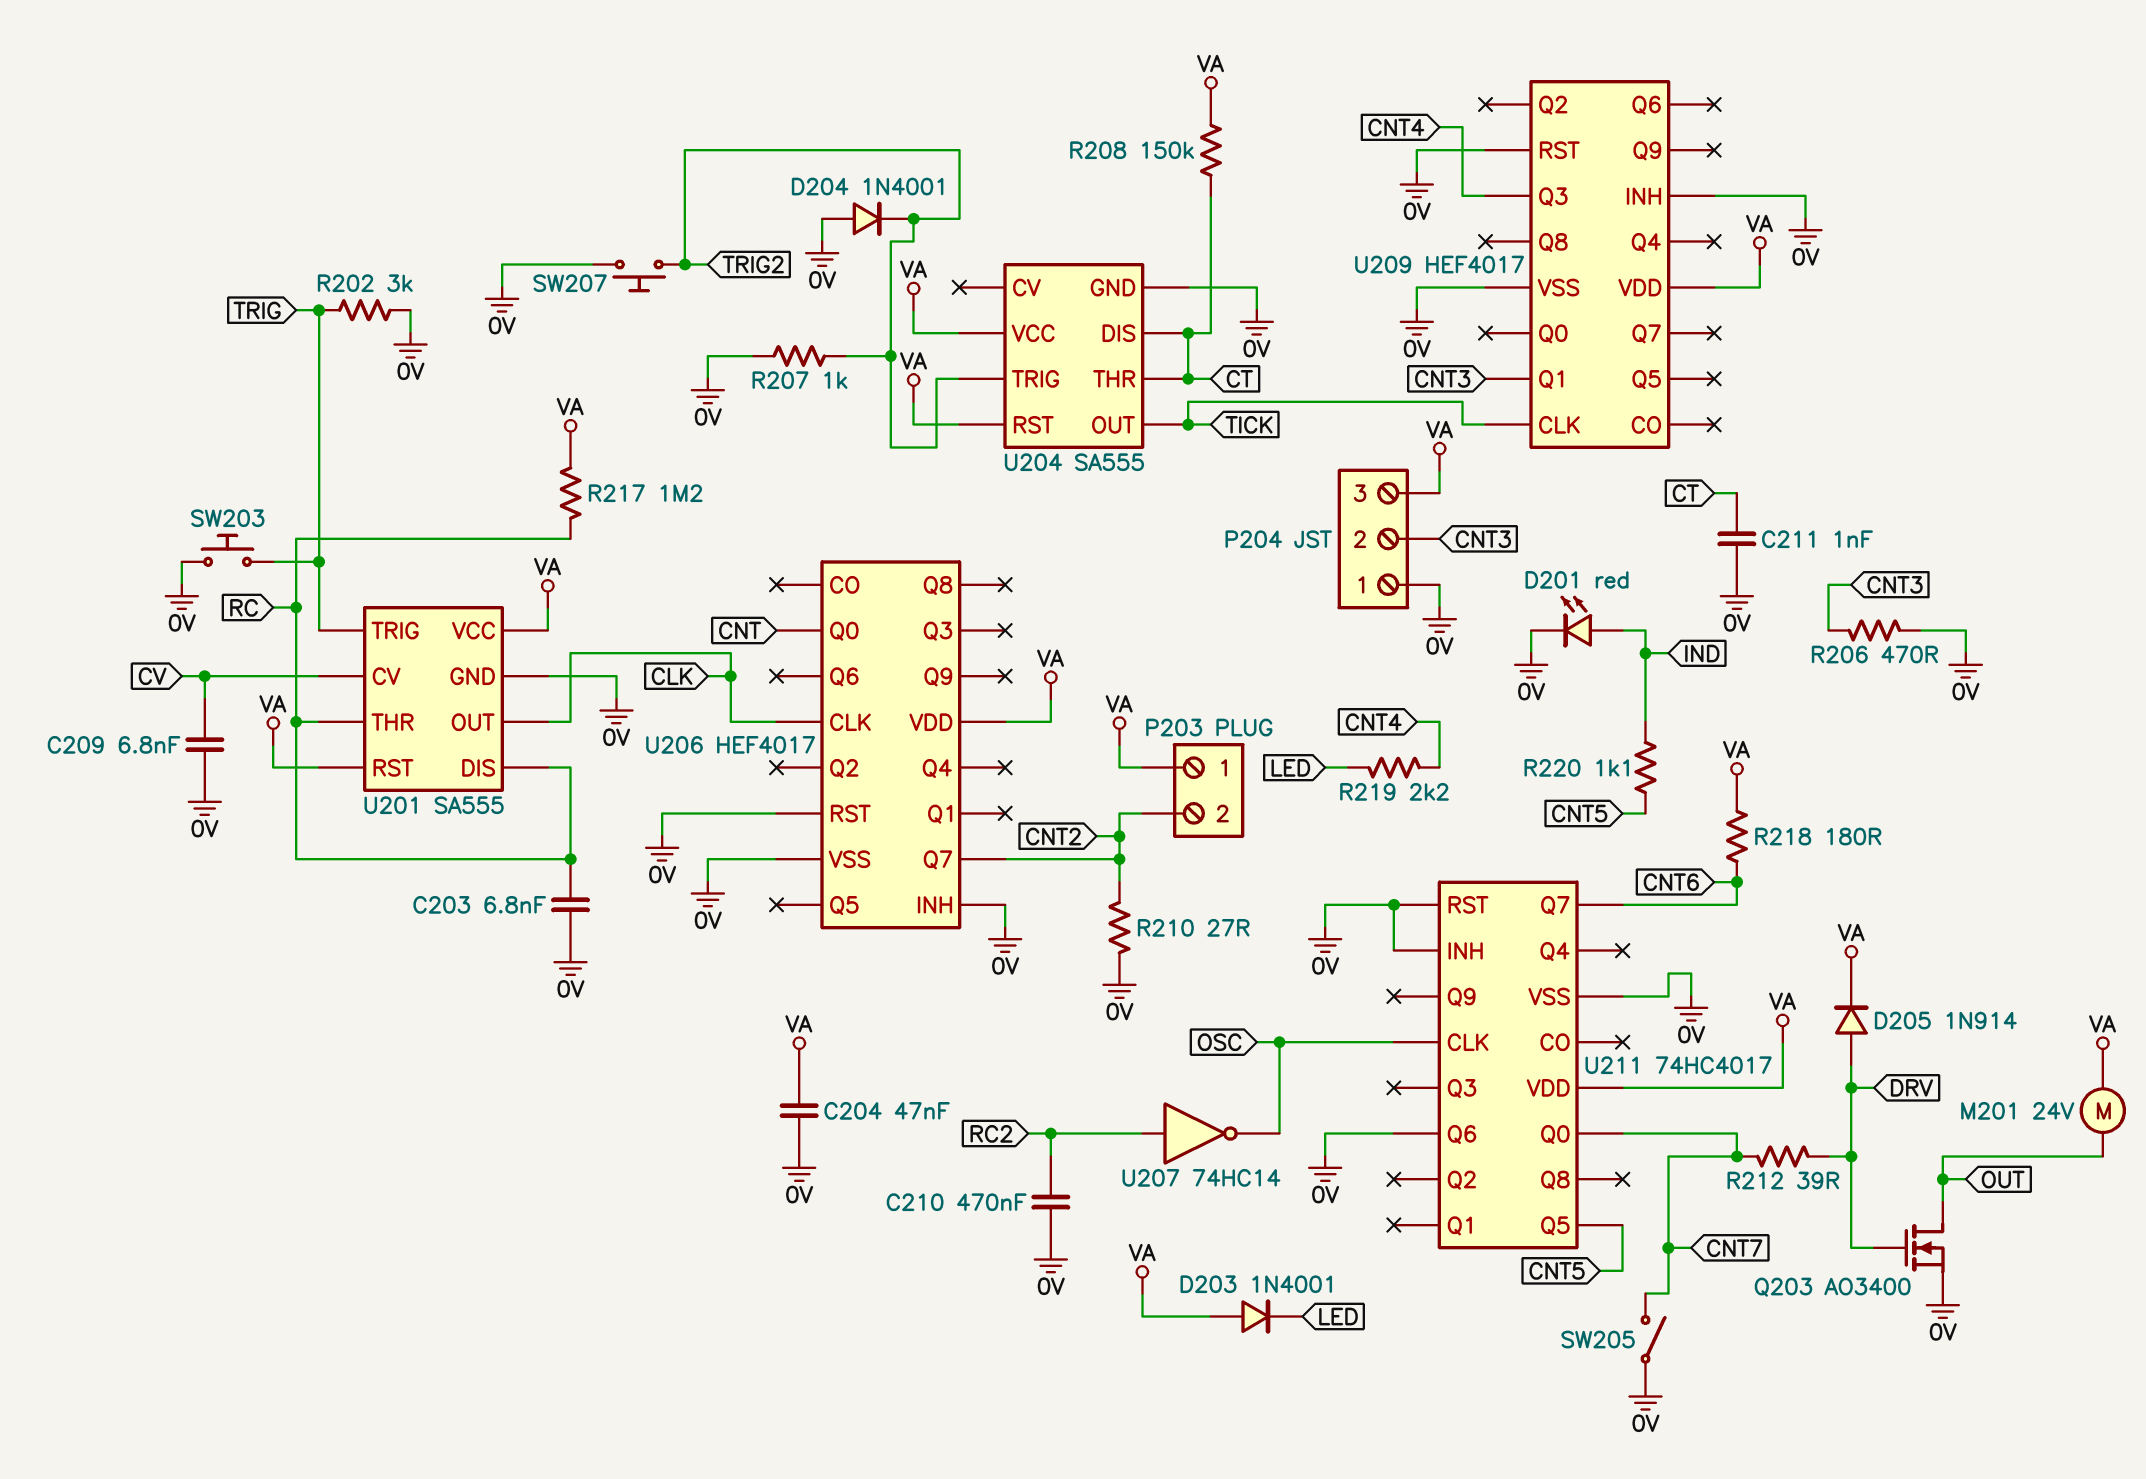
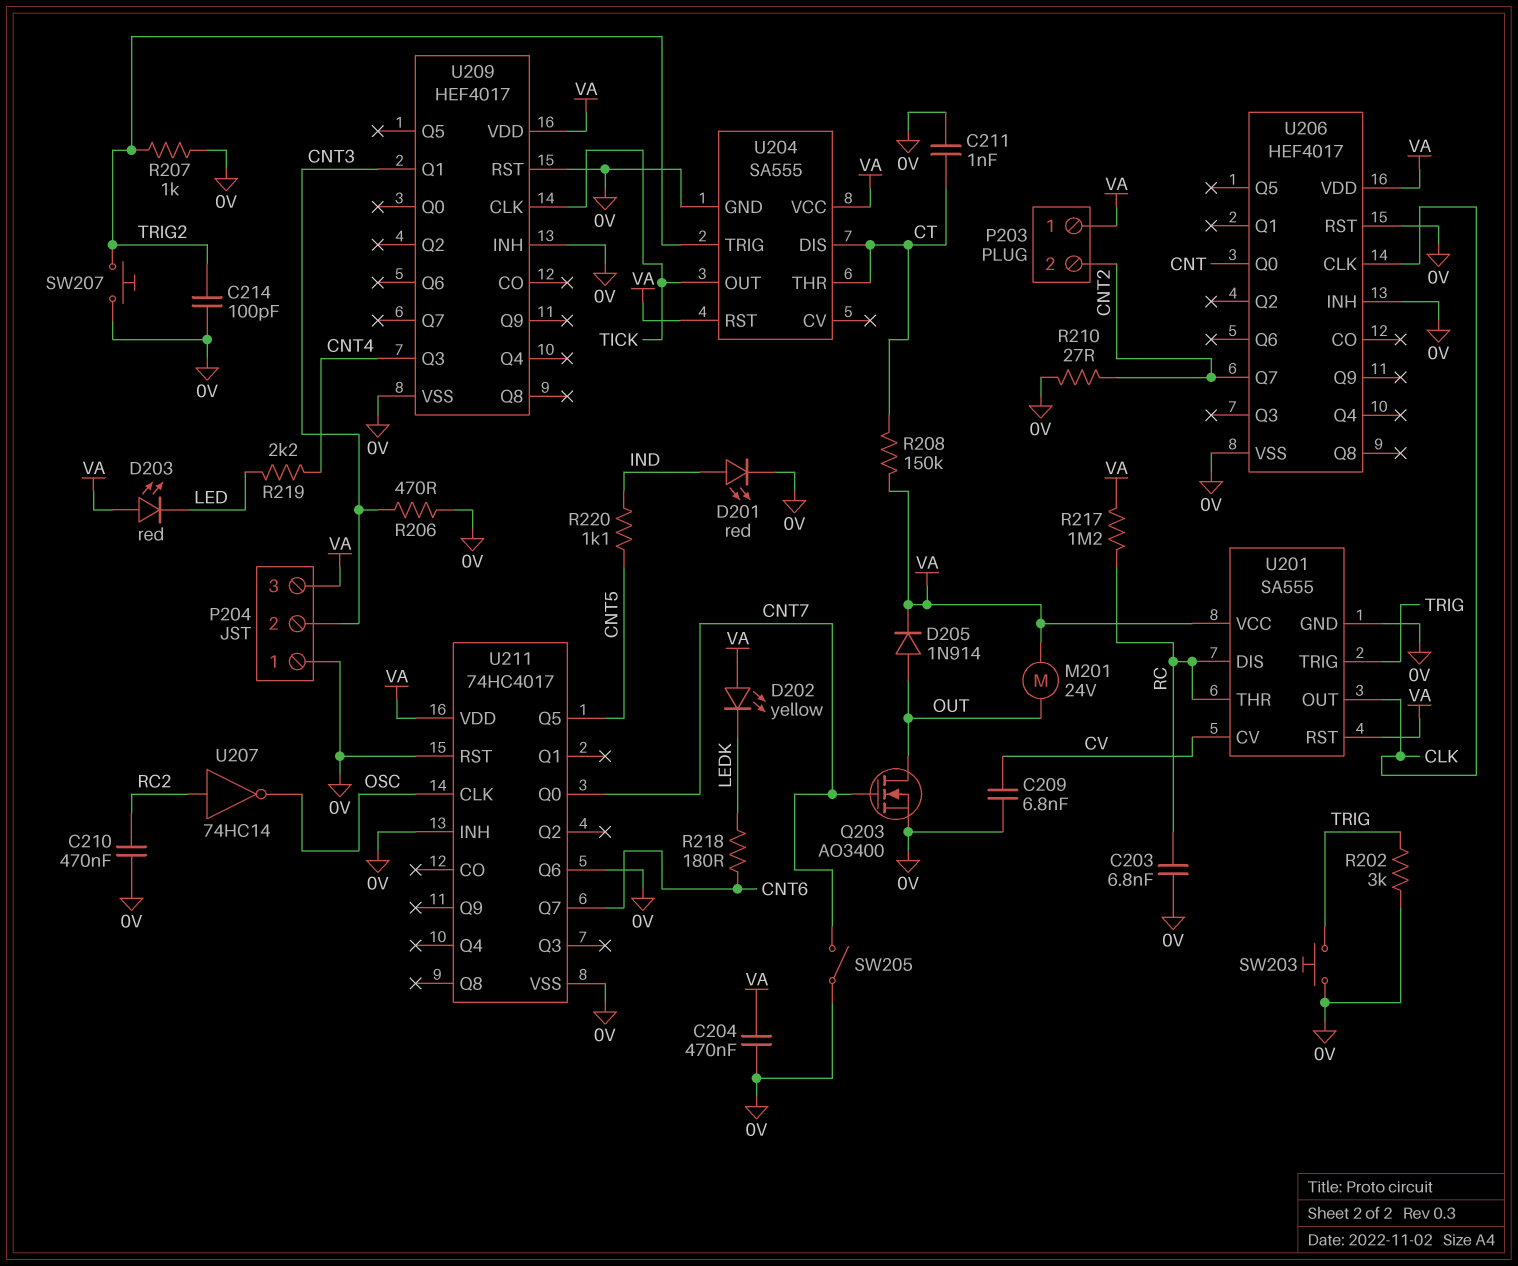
C204: 47nF (0V, VA) -> 470nF (0V, VA)
C214: none -> 100pF (0V, TRIG2)
D202: none -> LED yellow (A VA, K LEDK)
D203: diode 1N4001 (A VA, K LED) -> LED red (A VA, K LED)
D204: diode 1N4001 (A 0V, K TRIG2) -> none
D205: diode 1N914 (A DRV, K VA) -> diode 1N914 (A OUT, K VA)
Q203: NMOS AO3400 (G DRV, D OUT, S 0V) -> NMOS AO3400 (G CNT7, D OUT, S 0V)
R212: 39 (CNT7, DRV) -> none
R218: 180 (CNT6, VA) -> 180 (CNT6, LEDK)

